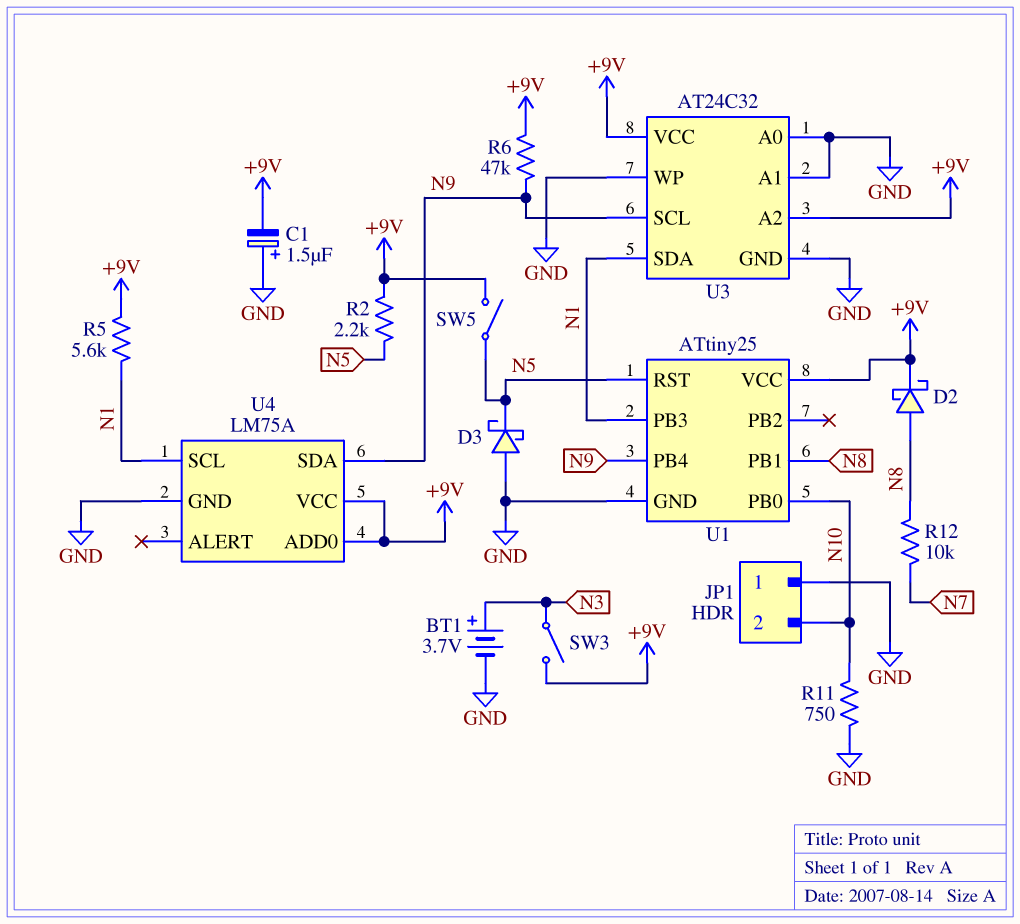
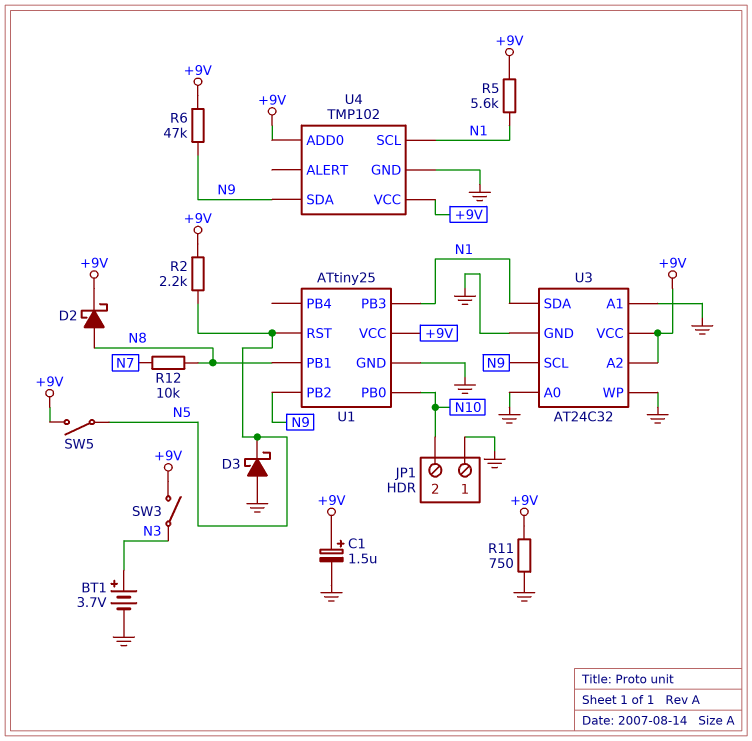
C1: 1.5uF (plus GND, minus +9V) -> 1.5uF (plus +9V, minus GND)
R11: 750 (GND, N10) -> 750 (+9V, GND)
U1 pin PB2: none -> N9
U1 pin PB4: N9 -> none
U4: LM75A -> TMP102

